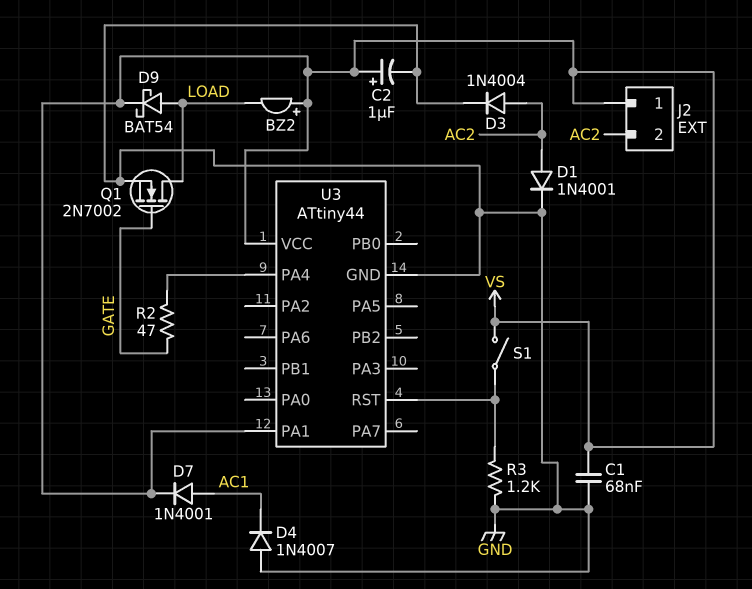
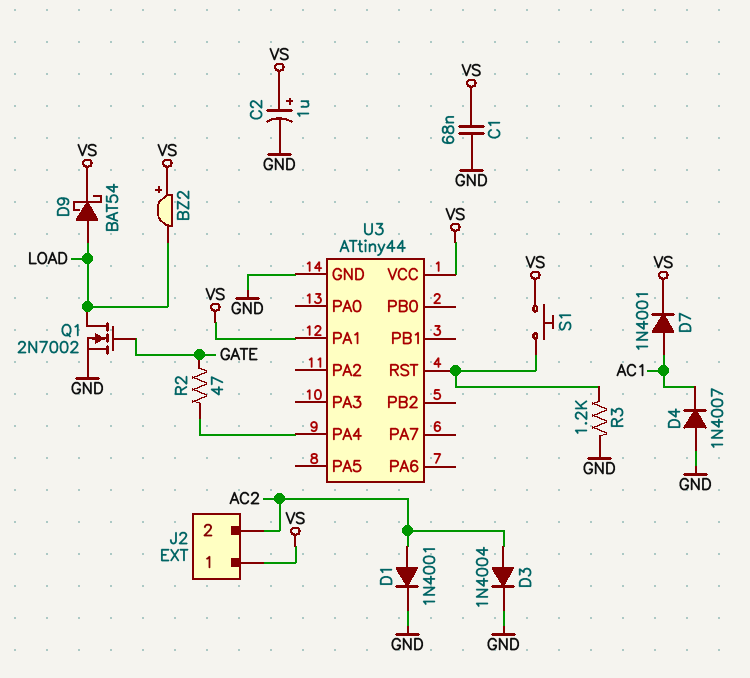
S1: switch (U3/RST, VS) -> button (U3/RST, VS)

